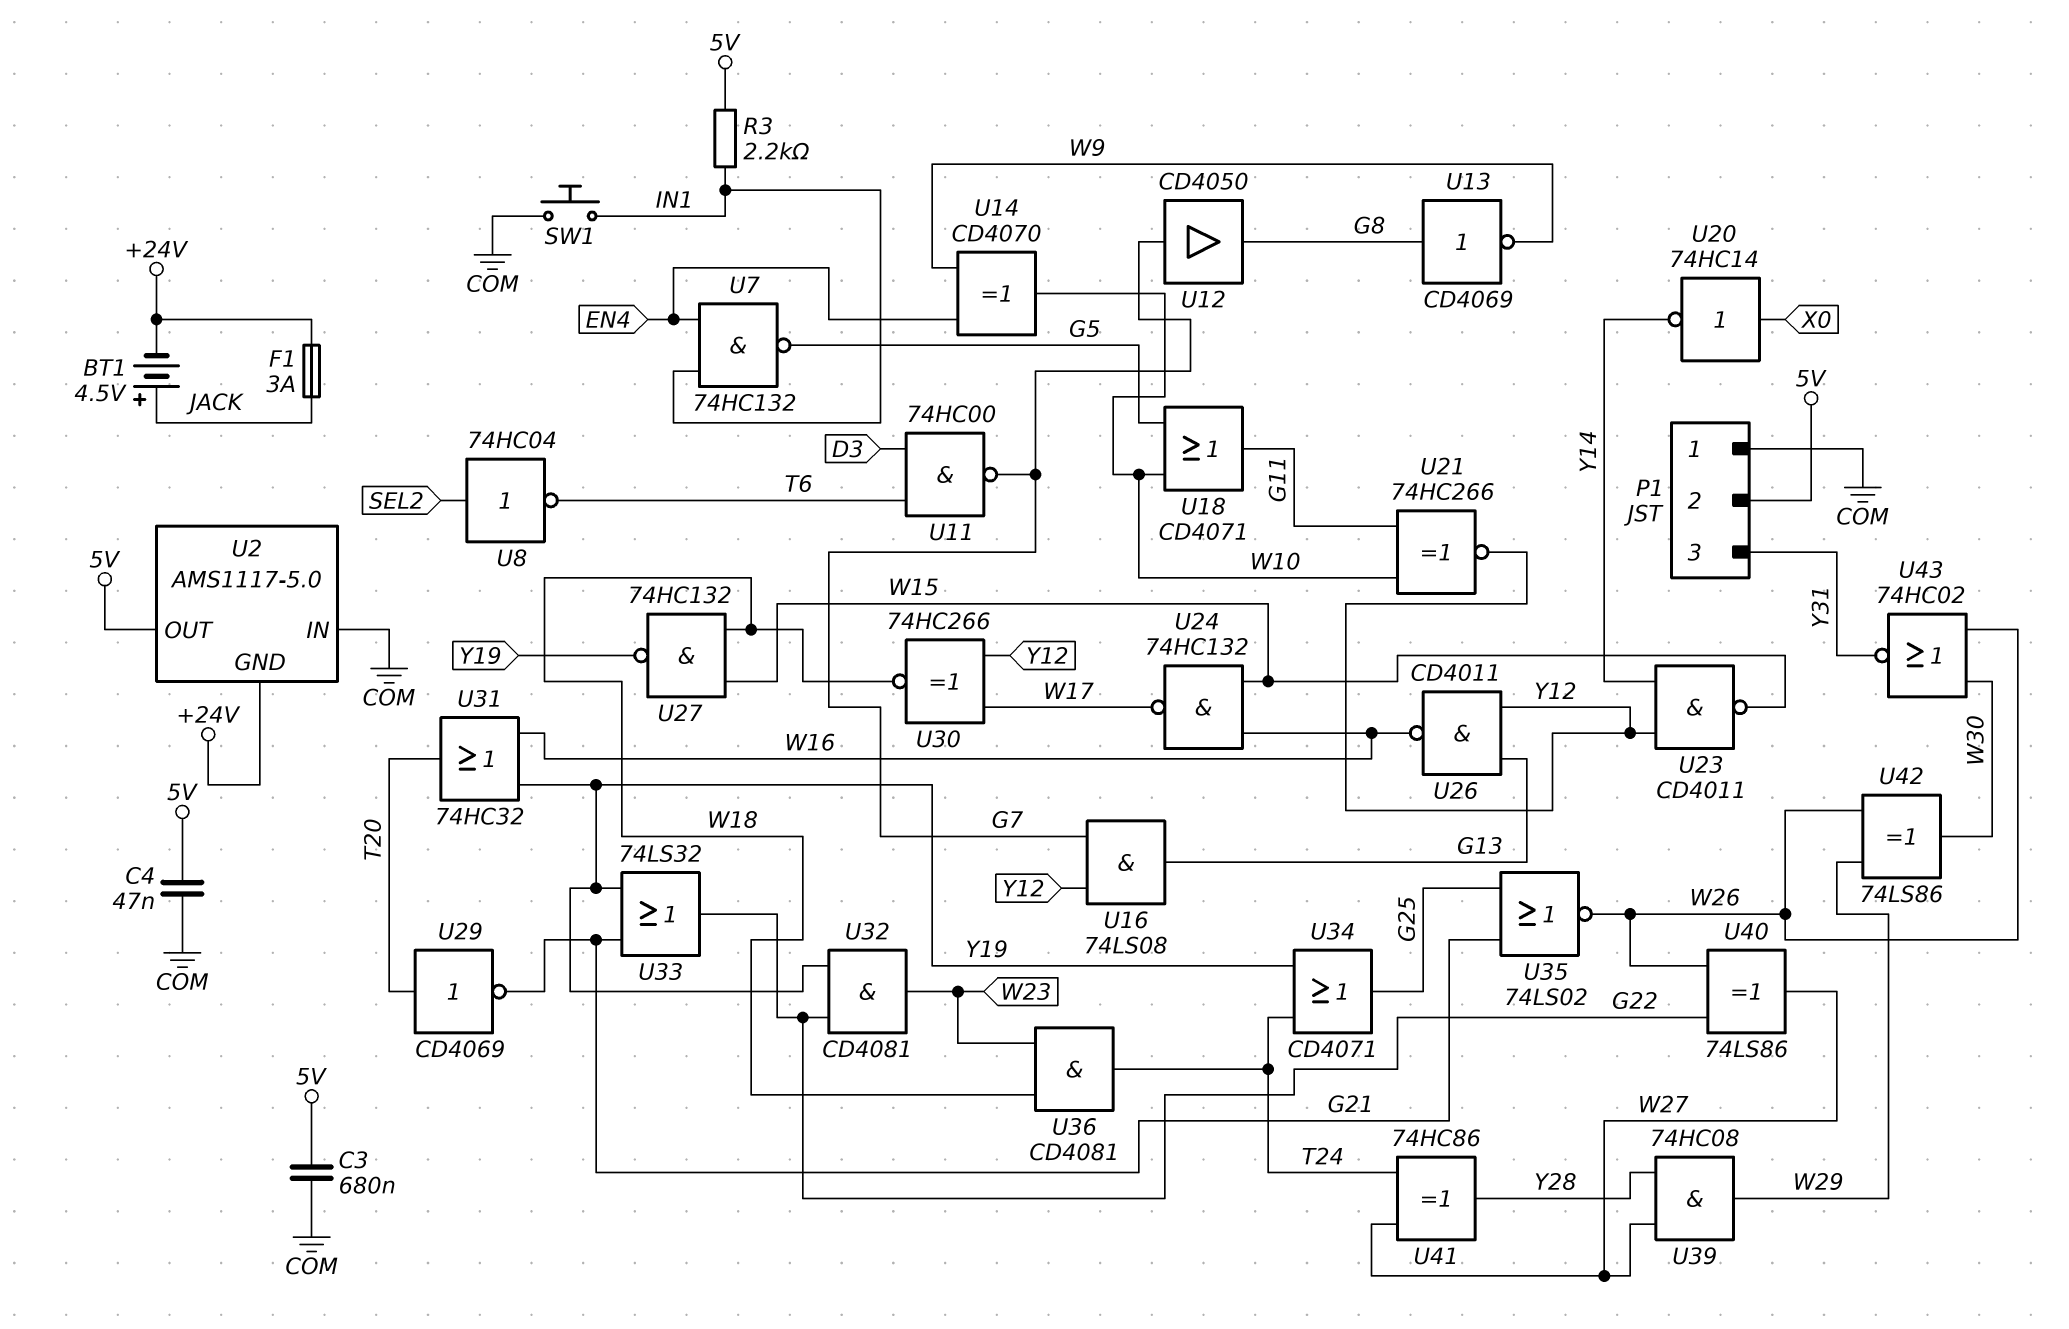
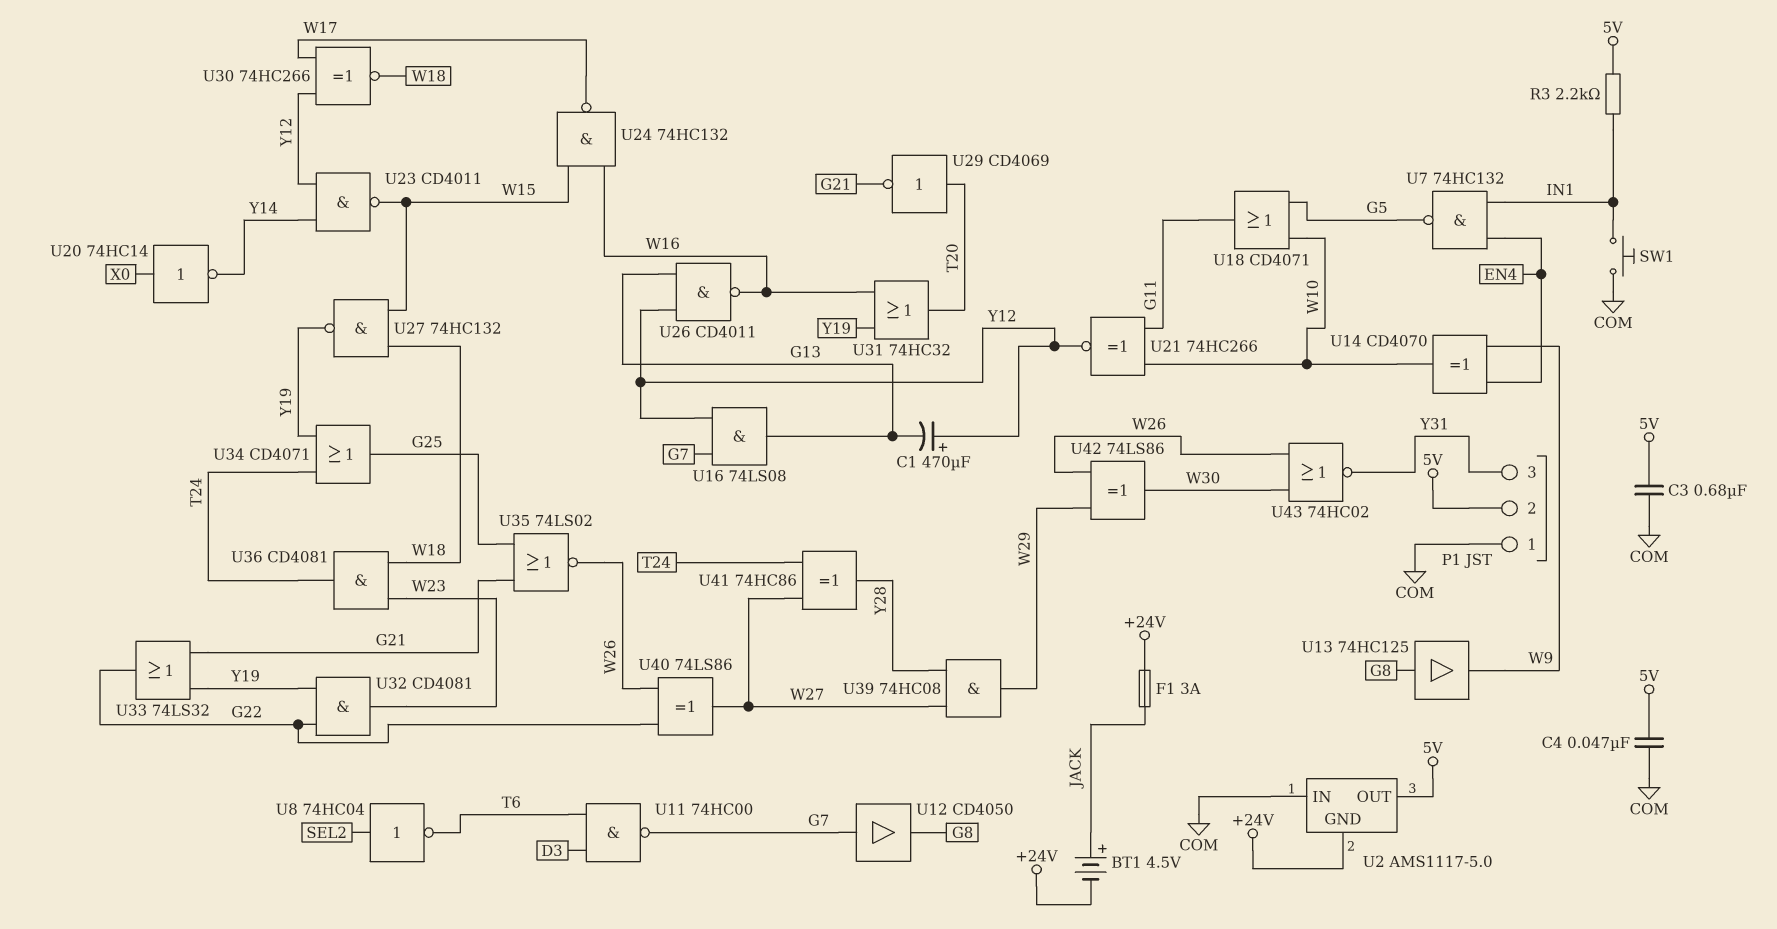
C1: none -> 470uF (plus Y12, minus G13)
U13: NOT CD4069 (in G8, out W9) -> buffer 74HC125 (in G8, out W9)

